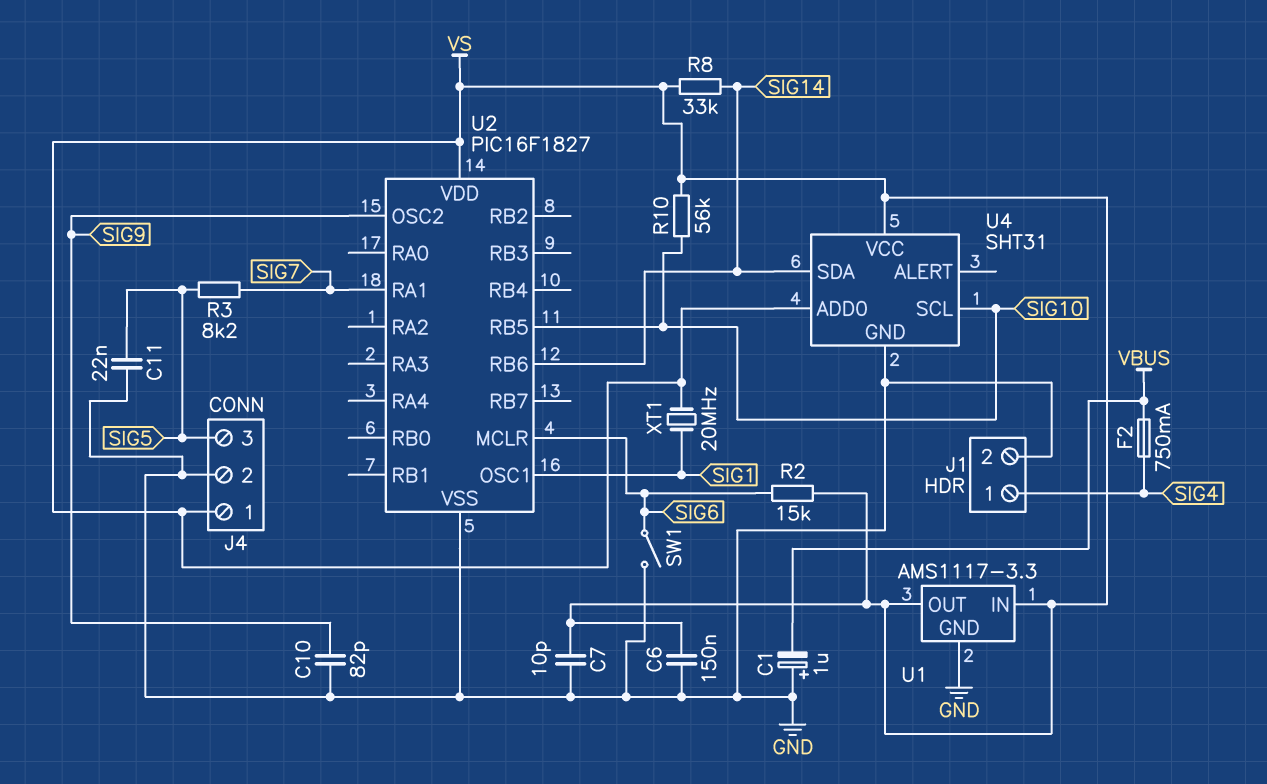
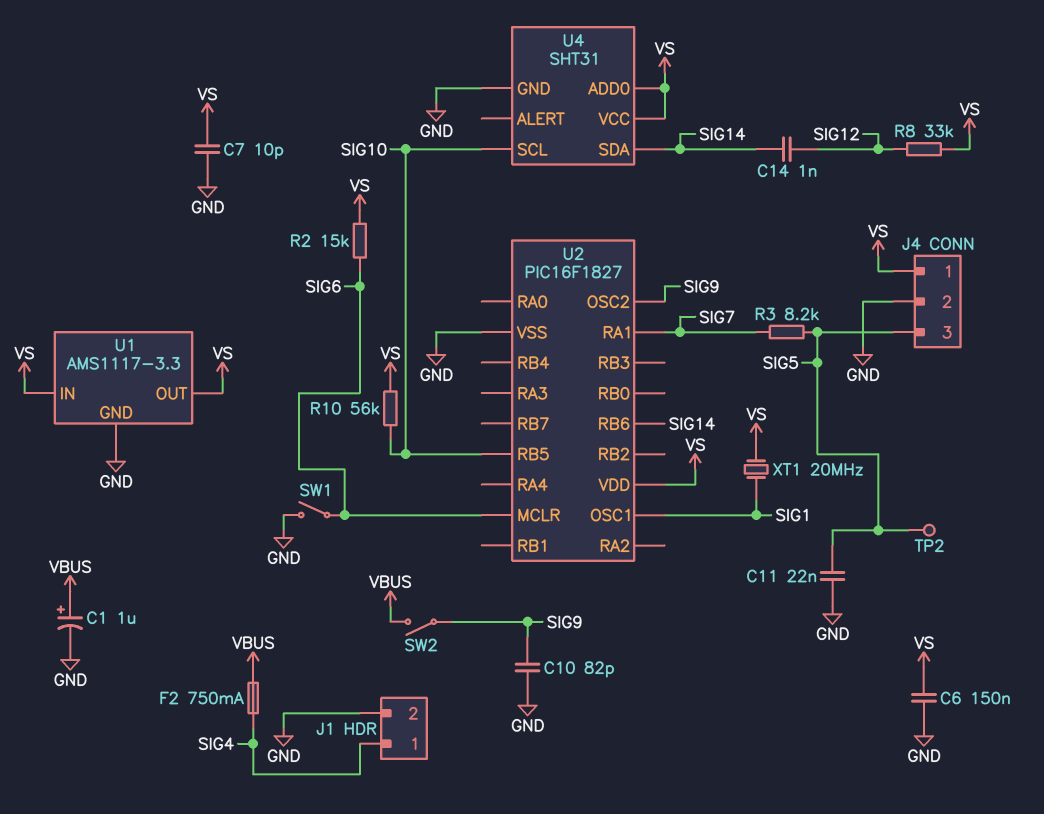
C1: 1uF (plus GND, minus VBUS) -> 1uF (plus VBUS, minus GND)
C14: none -> 1nF (SIG12, SIG14)
R8: 33k (SIG14, VS) -> 33k (SIG12, VS)
SW2: none -> switch (SIG9, VBUS)
TP2: none -> test point (SIG5)

